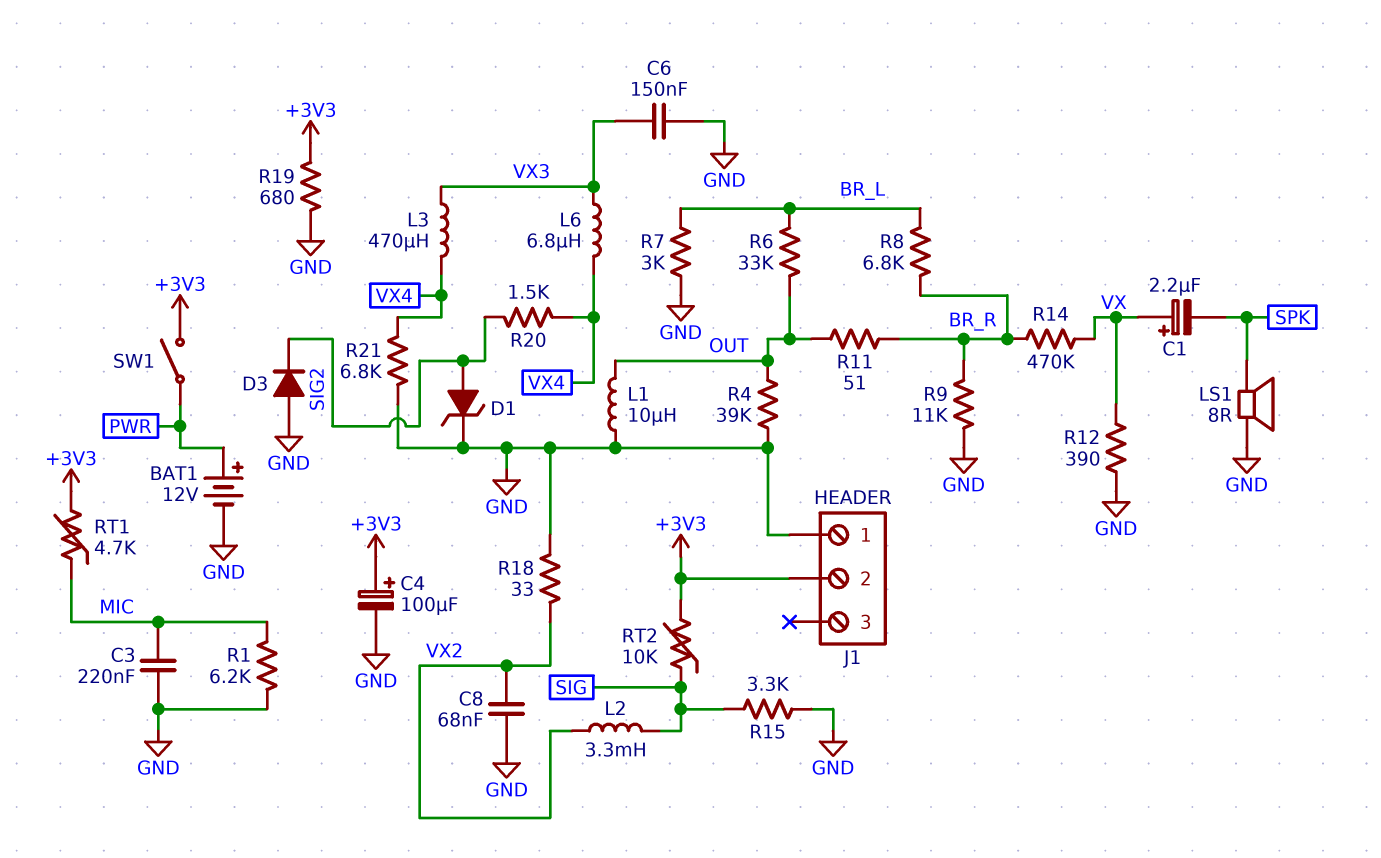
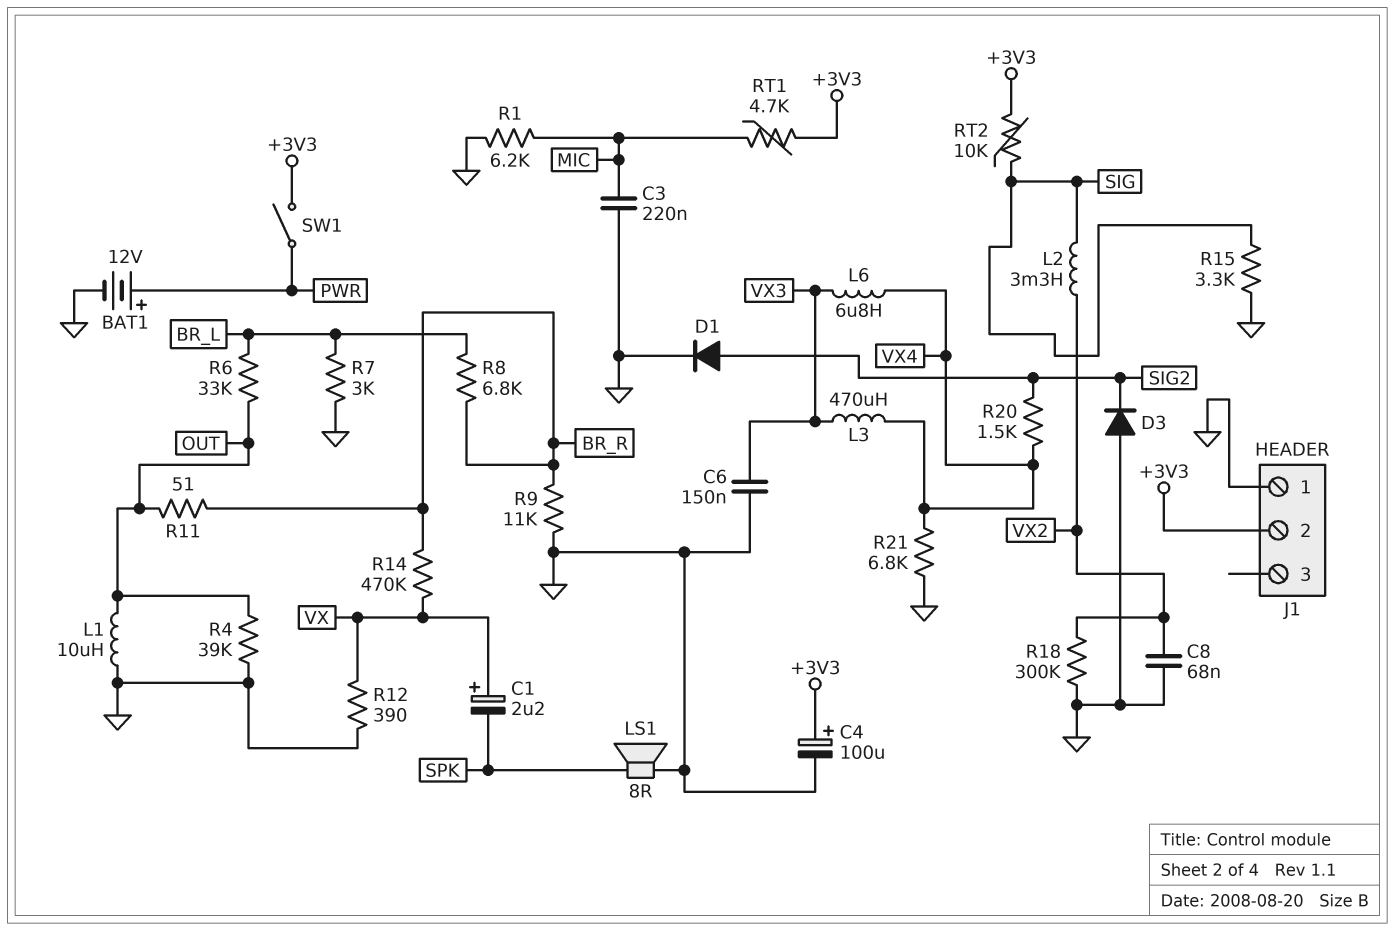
D1: zener (A SIG2, K GND) -> diode (A SIG2, K GND)
R18: 33 (GND, VX2) -> 300k (GND, VX2)
R19: 680 (+3V3, GND) -> none

